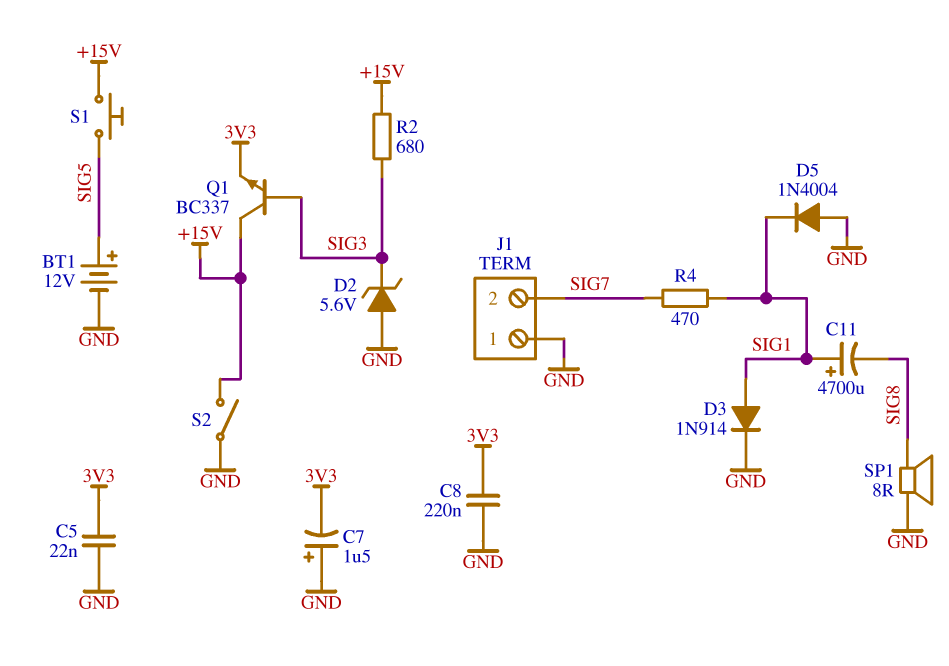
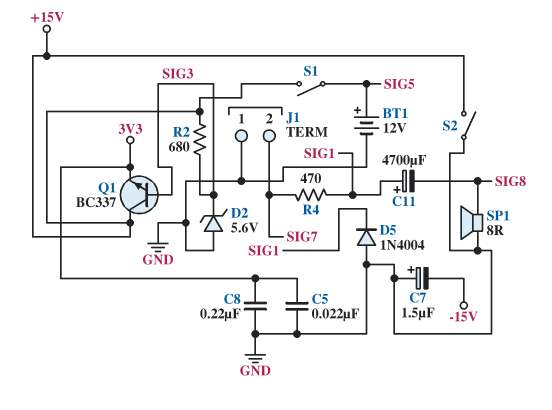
C7: 1.5uF (plus GND, minus 3V3) -> 1.5uF (plus GND, minus -15V)
D3: diode 1N914 (A SIG1, K GND) -> none
S1: button (+15V, SIG5) -> switch (+15V, SIG5)

